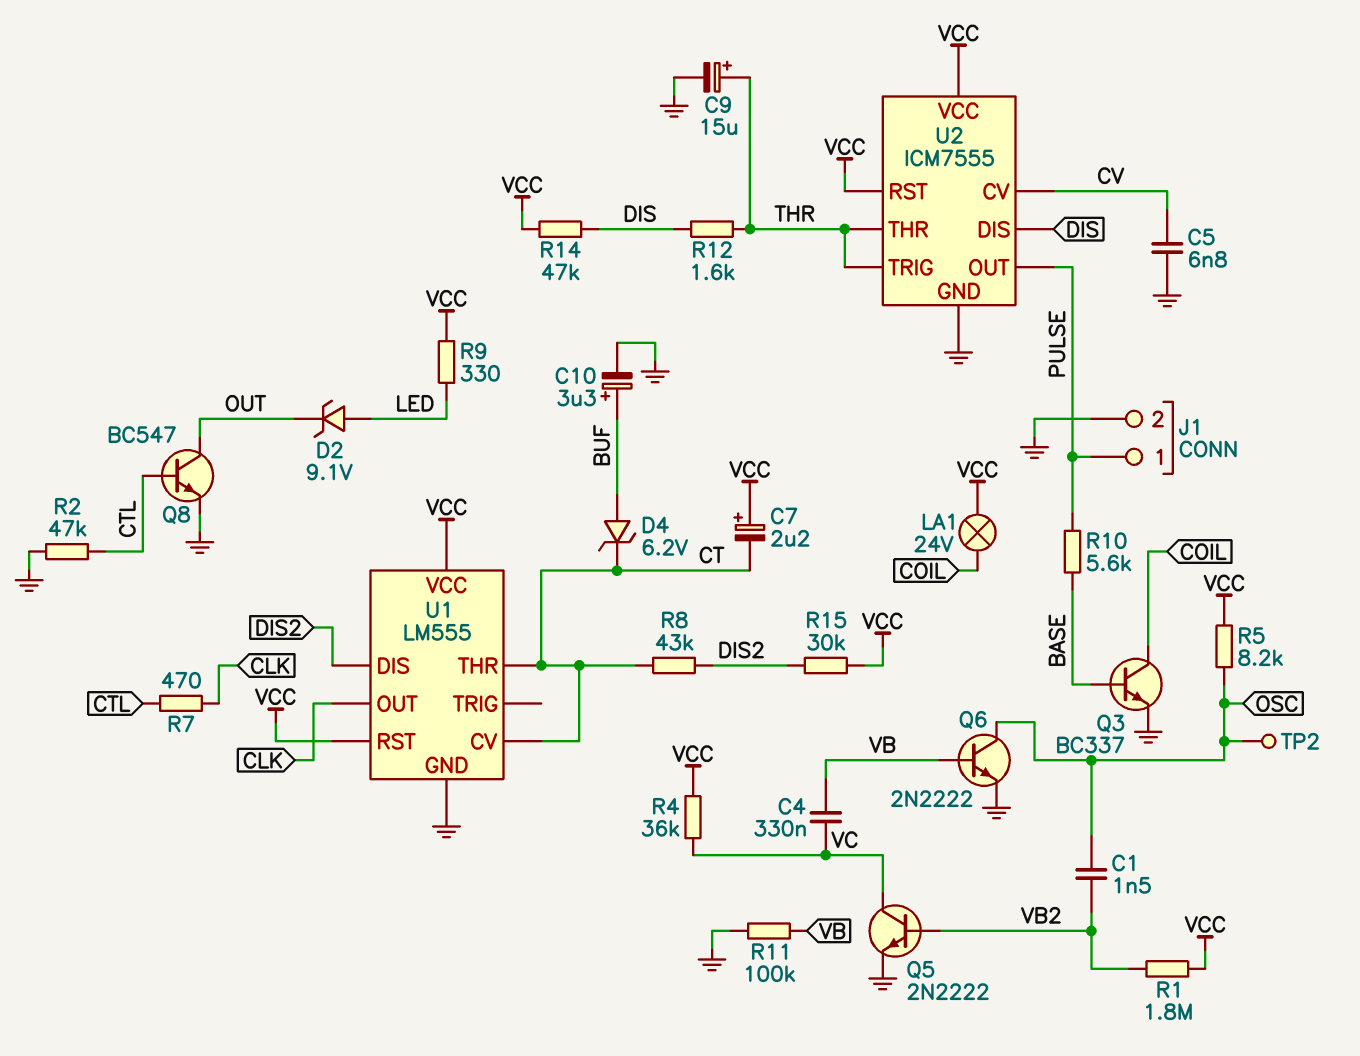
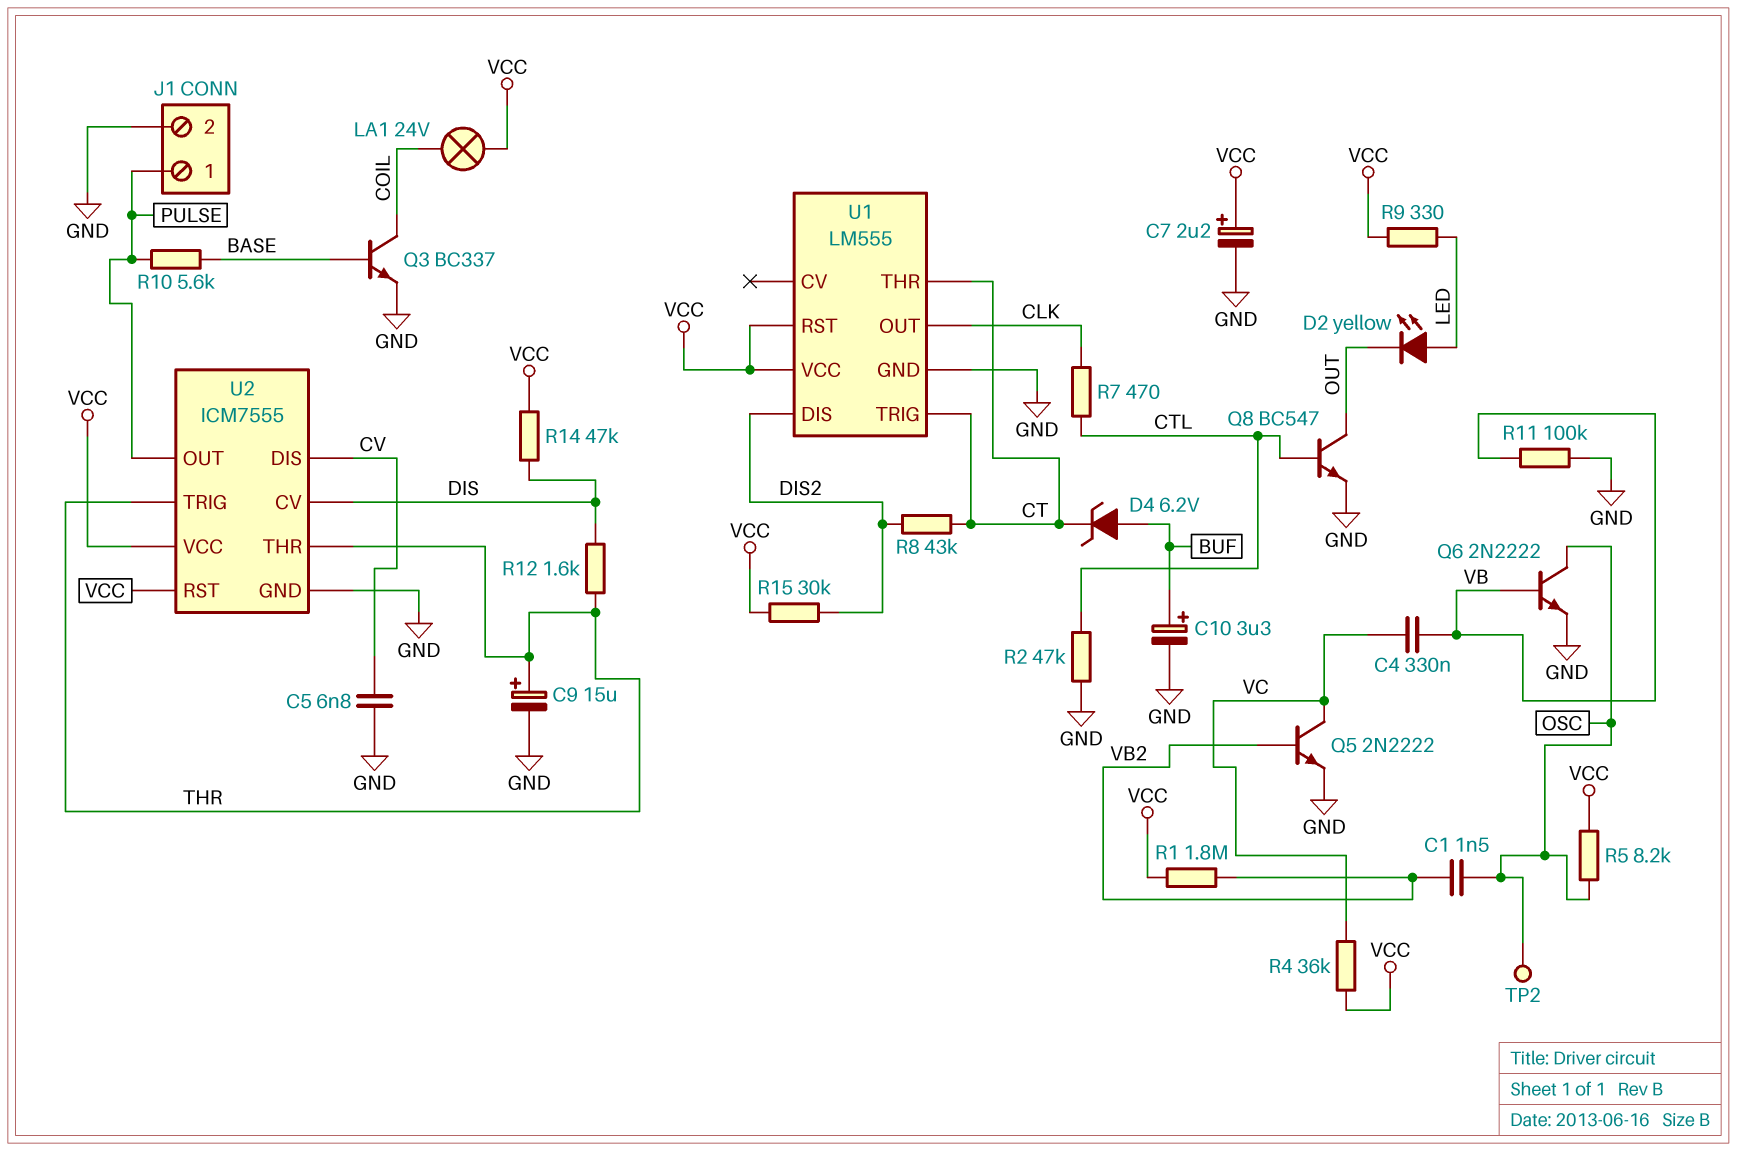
C7: 2.2uF (plus VCC, minus CT) -> 2.2uF (plus VCC, minus GND)
D2: zener 9.1V (A LED, K OUT) -> LED yellow (A LED, K OUT)
U1 pin CV: CT -> none
U1 pin TRIG: none -> CT
U2 pin CV: CV -> DIS
U2 pin DIS: DIS -> CV

